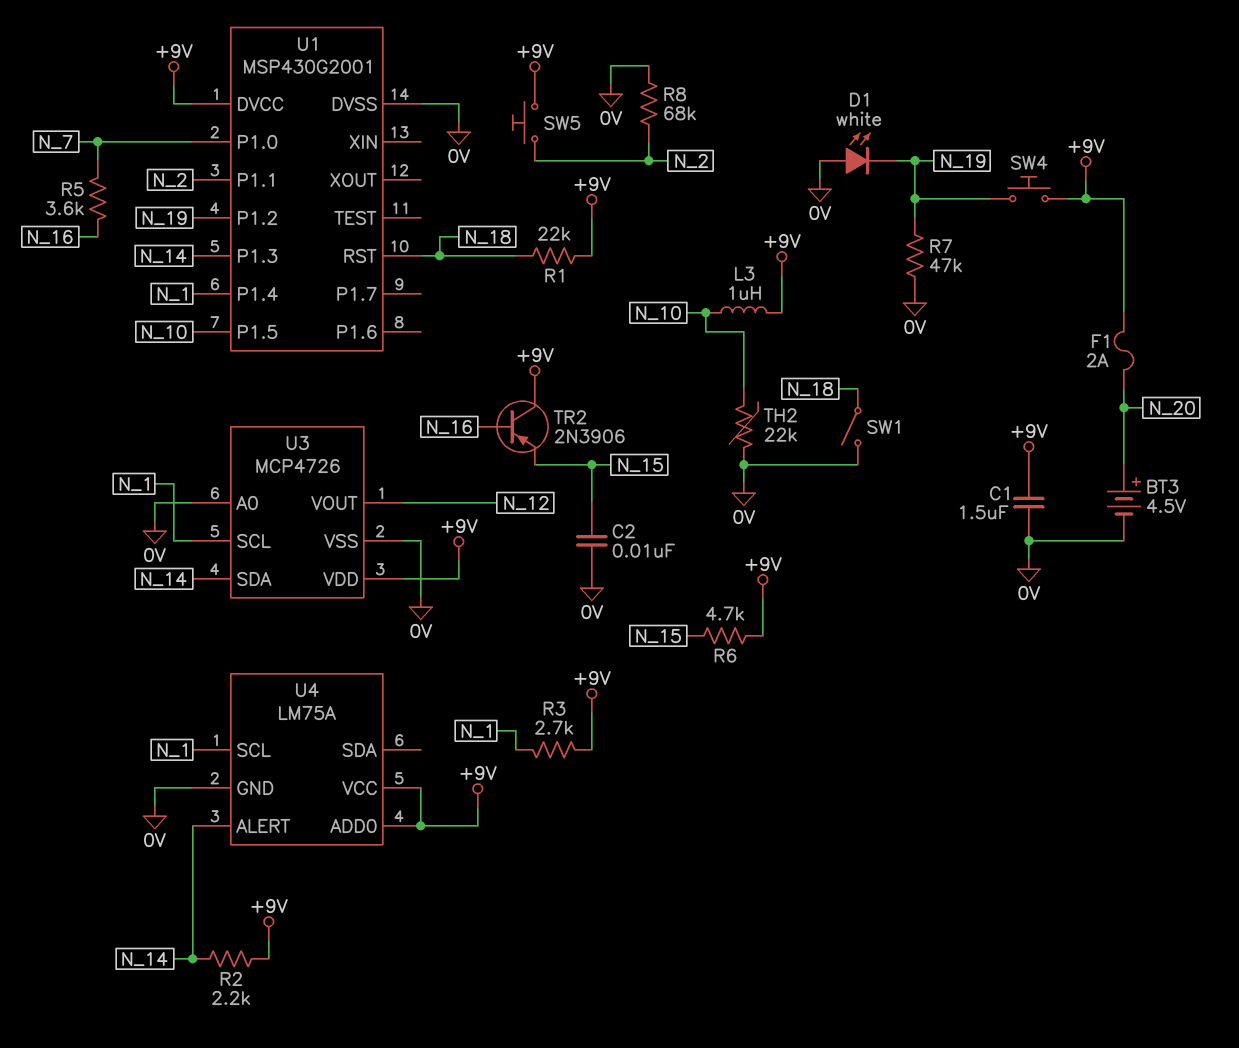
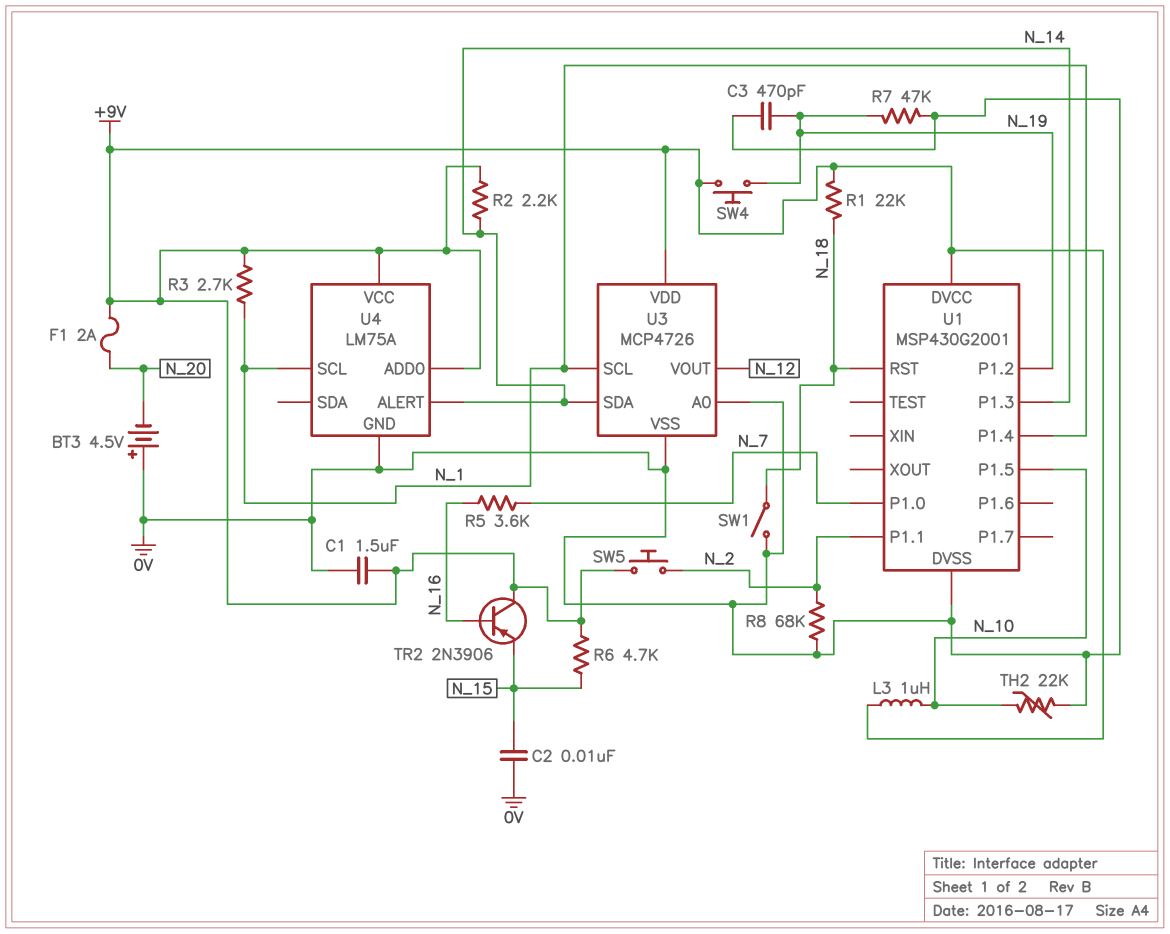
BT3: 4.5V (plus N_20, minus 0V) -> 4.5V (plus 0V, minus N_20)
C3: none -> 470pF (0V, N_19)
D1: LED white (A 0V, K N_19) -> none

